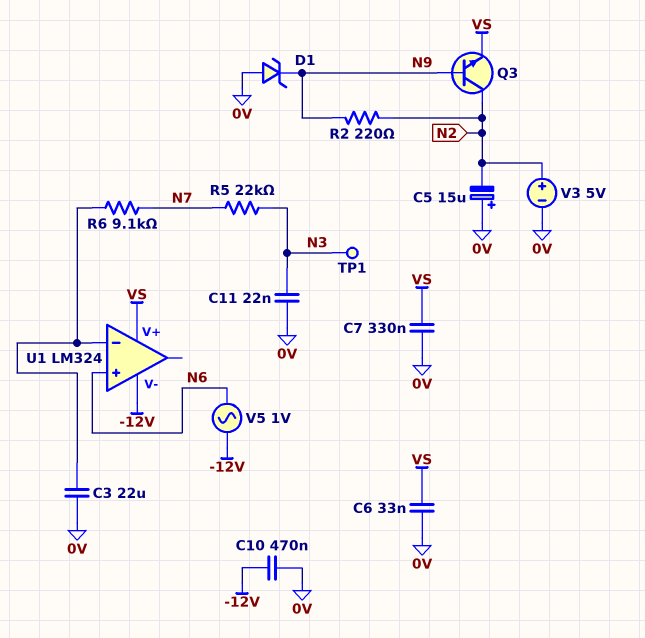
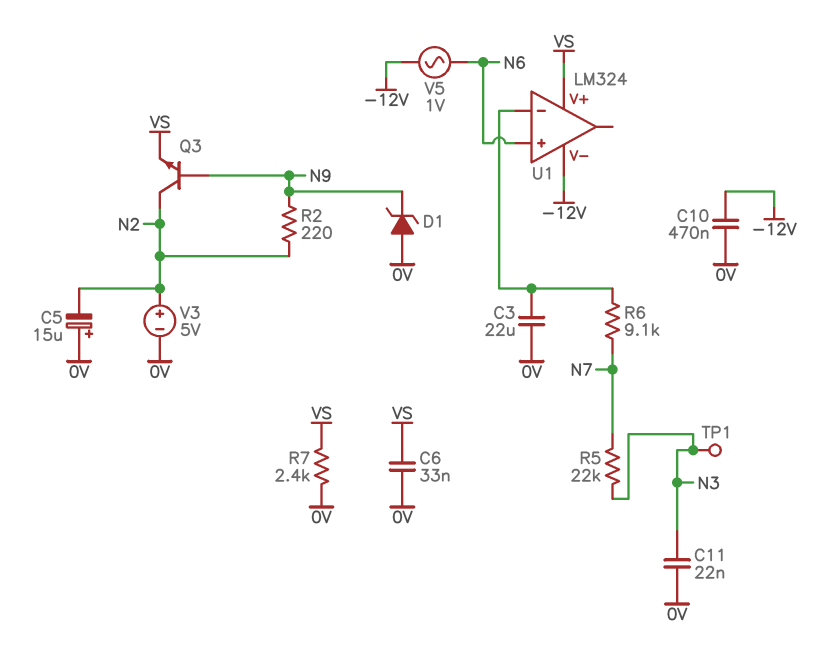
C7: 330nF (0V, VS) -> none
R7: none -> 2.4k (0V, VS)

